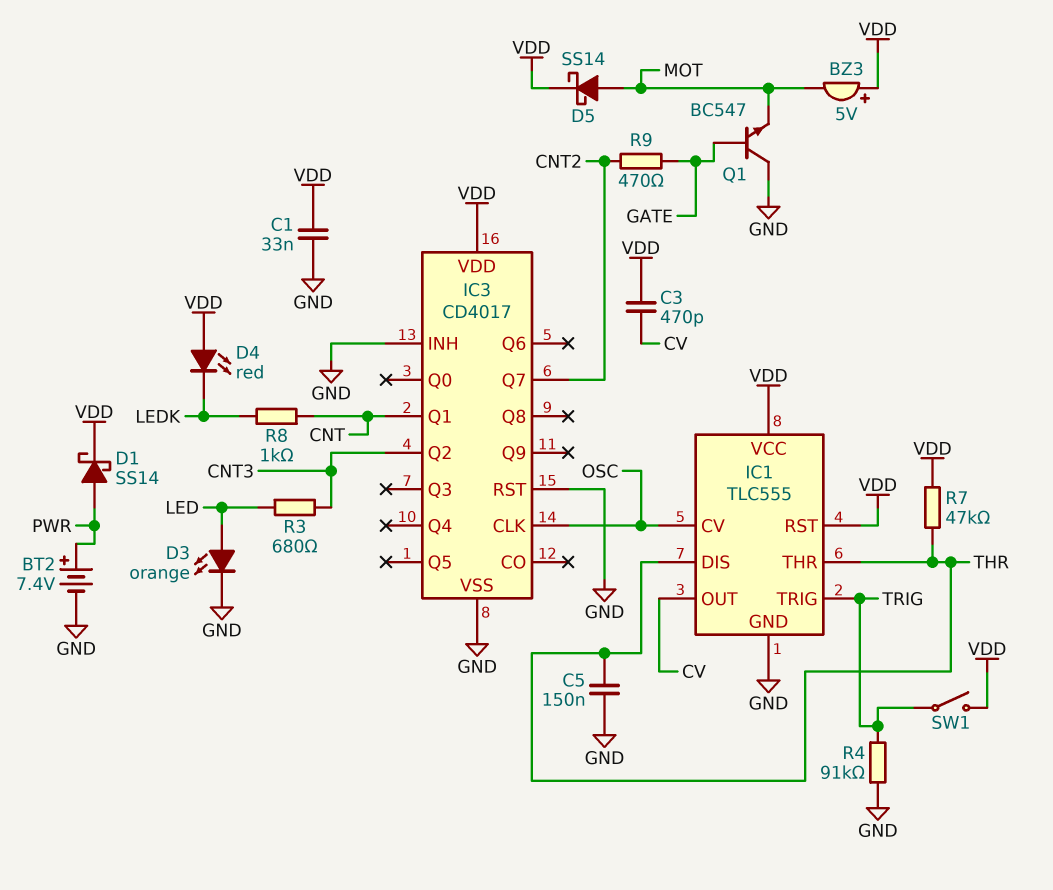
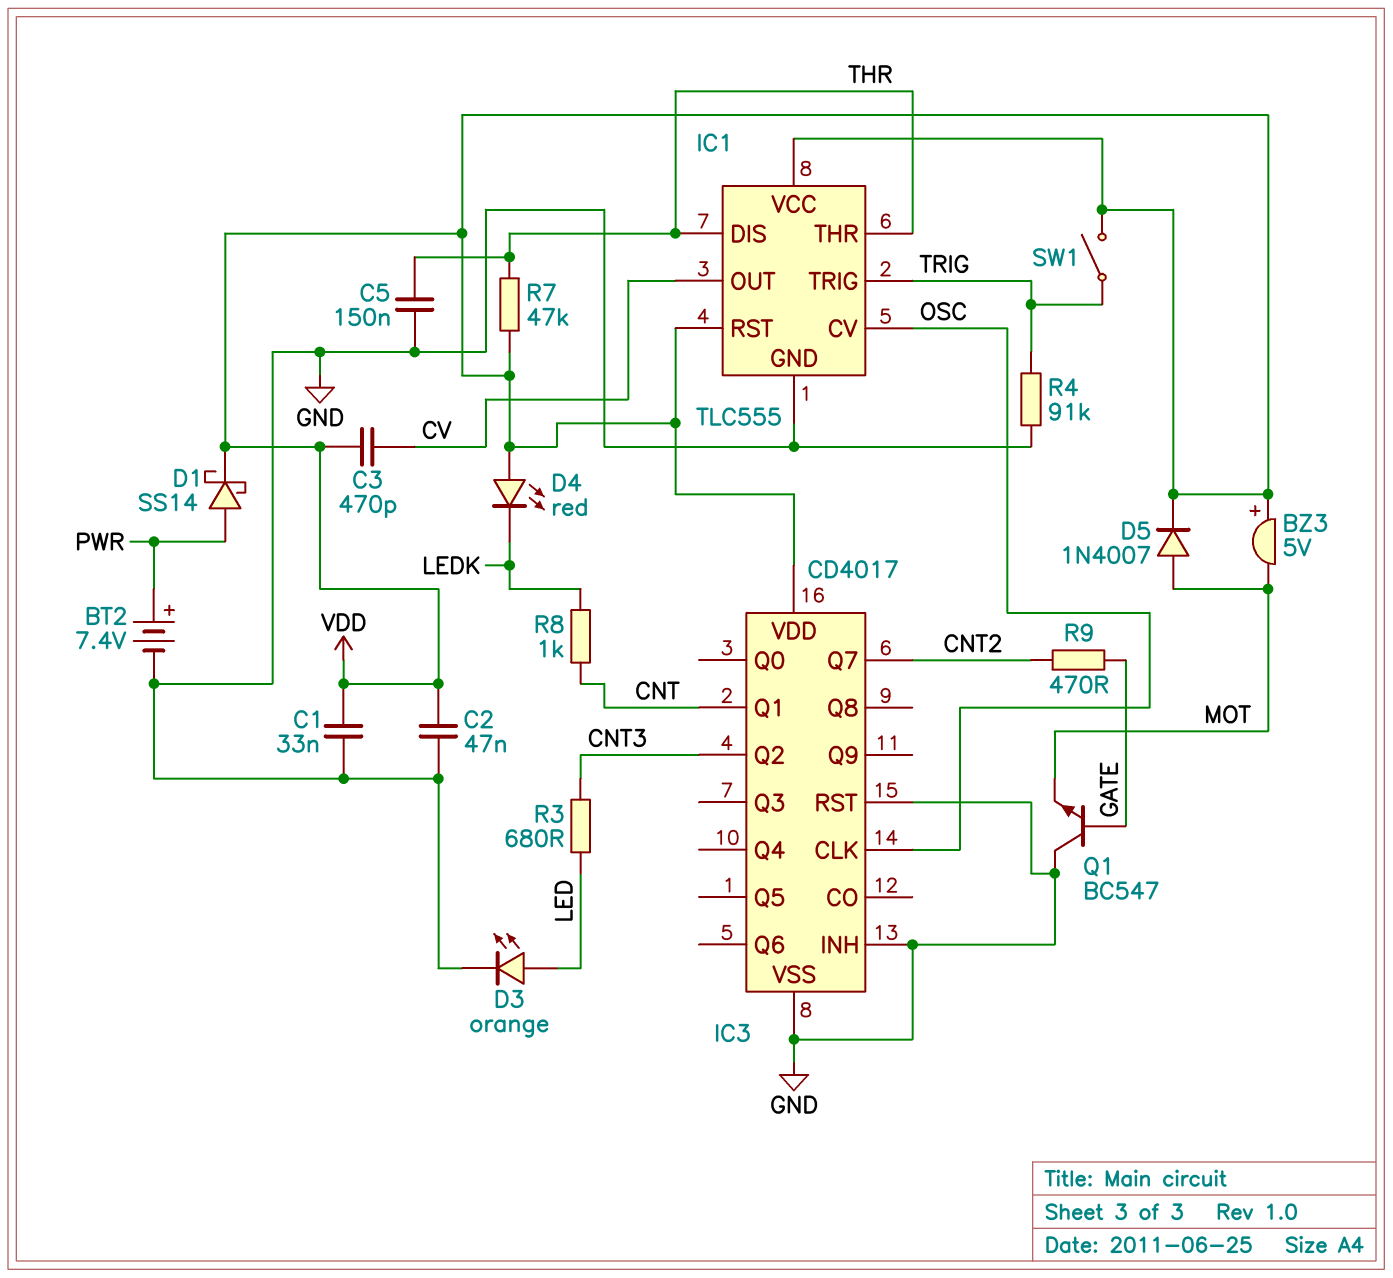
C2: none -> 47nF (GND, VDD)
D5: schottky SS14 (A MOT, K VDD) -> diode 1N4007 (A MOT, K VDD)

